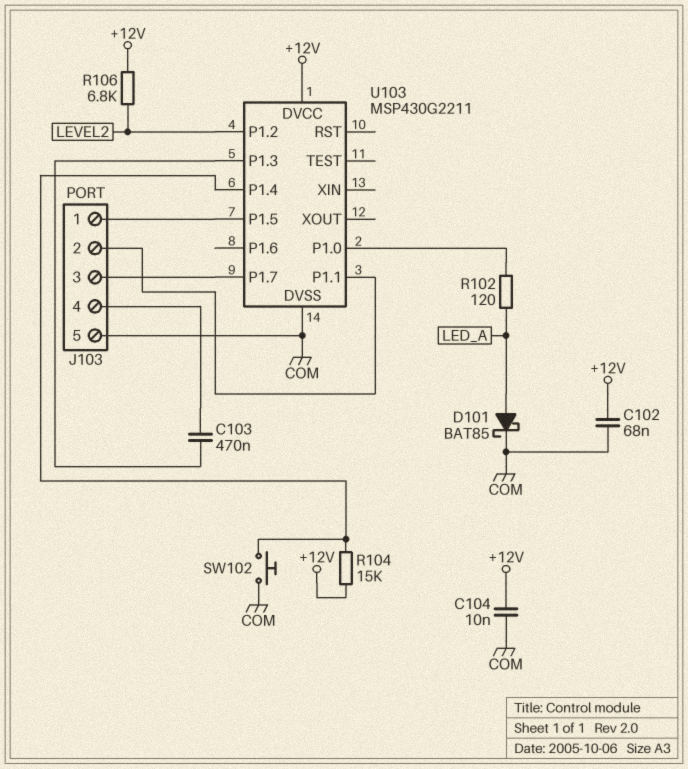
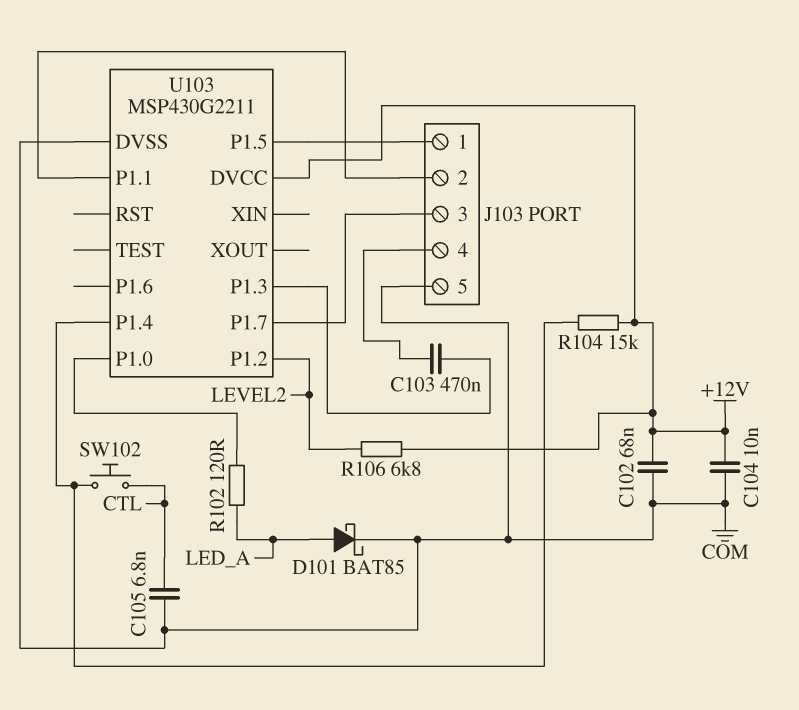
C105: none -> 6.8nF (COM, CTL)
SW102: button (COM, U103/P1.4) -> button (CTL, U103/P1.4)

